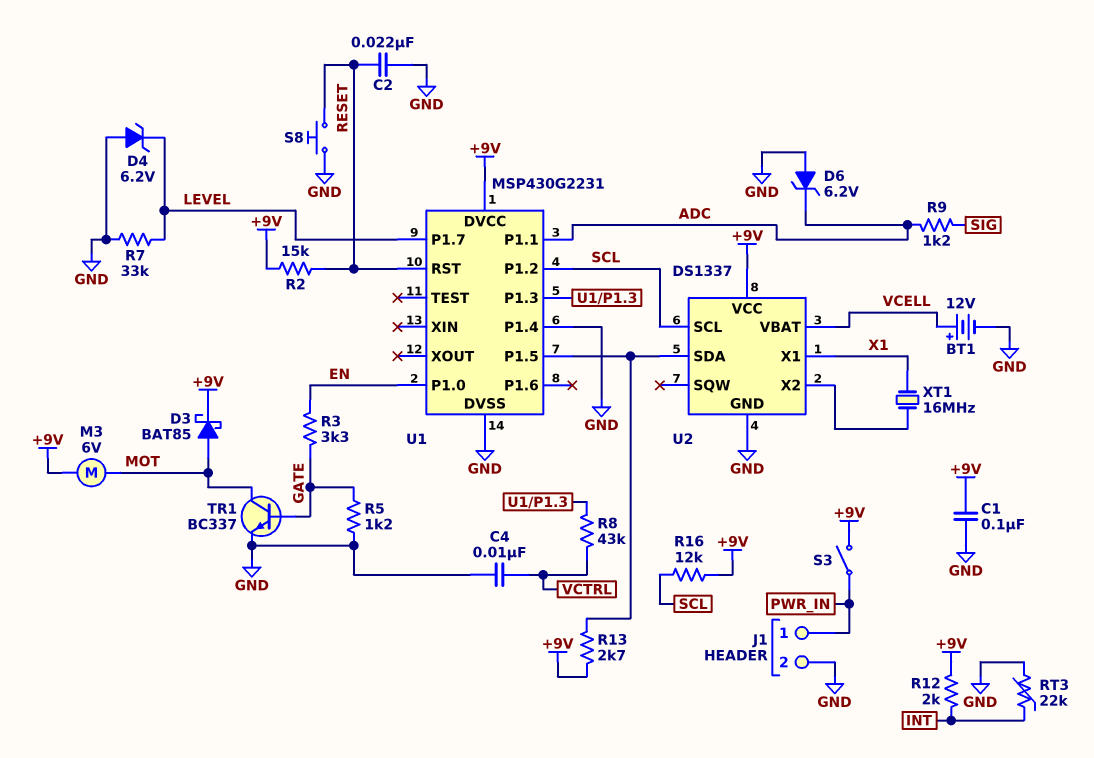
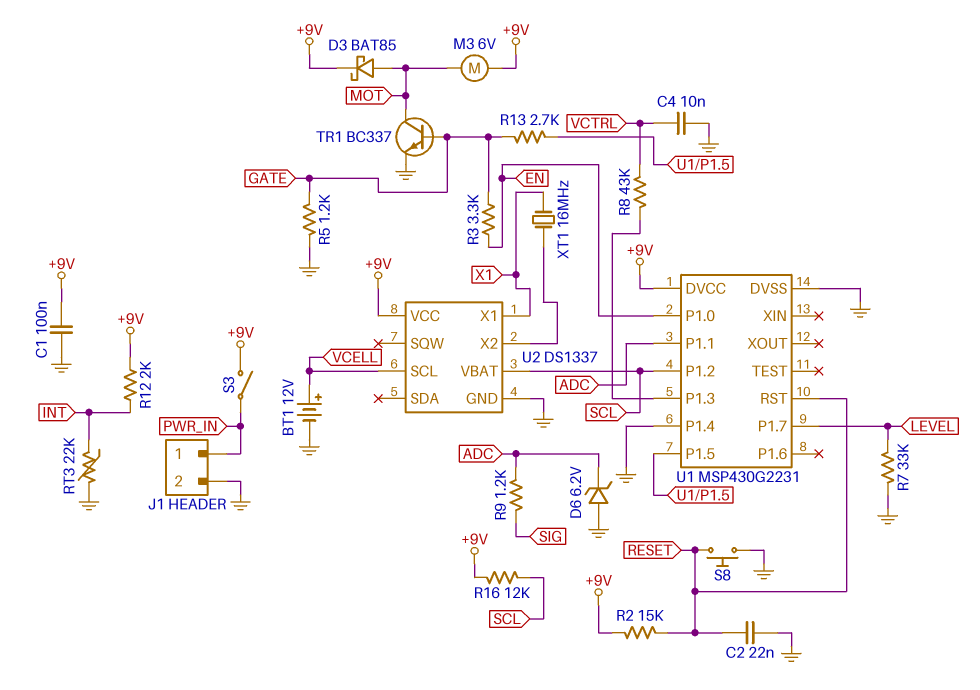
D4: zener 6.2V (A GND, K LEVEL) -> none
R13: 2.7k (+9V, U1/P1.5) -> 2.7k (GATE, U1/P1.5)
U2 pin SCL: SCL -> VCELL
U2 pin SDA: U1/P1.5 -> none
U2 pin VBAT: VCELL -> SCL

